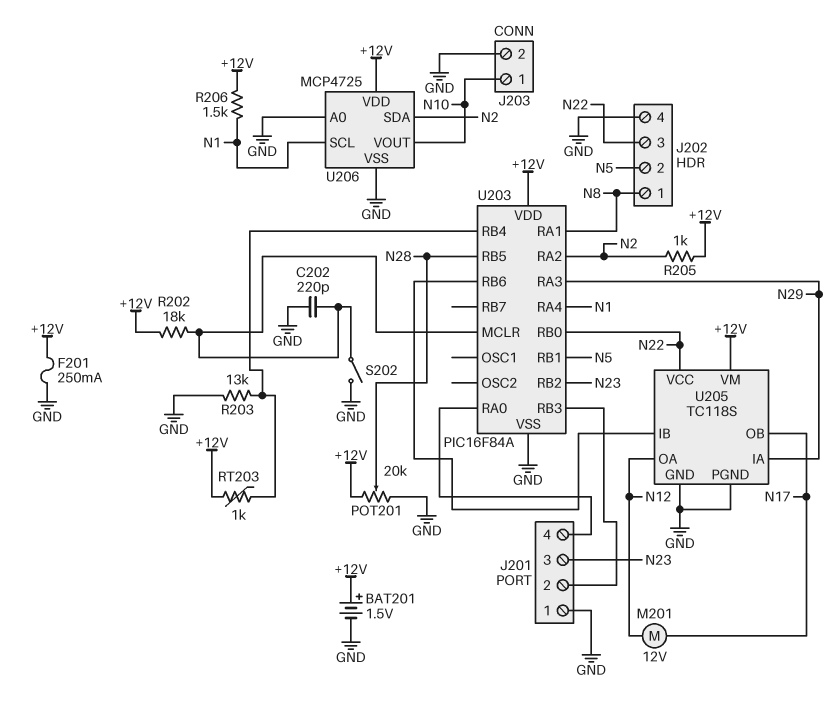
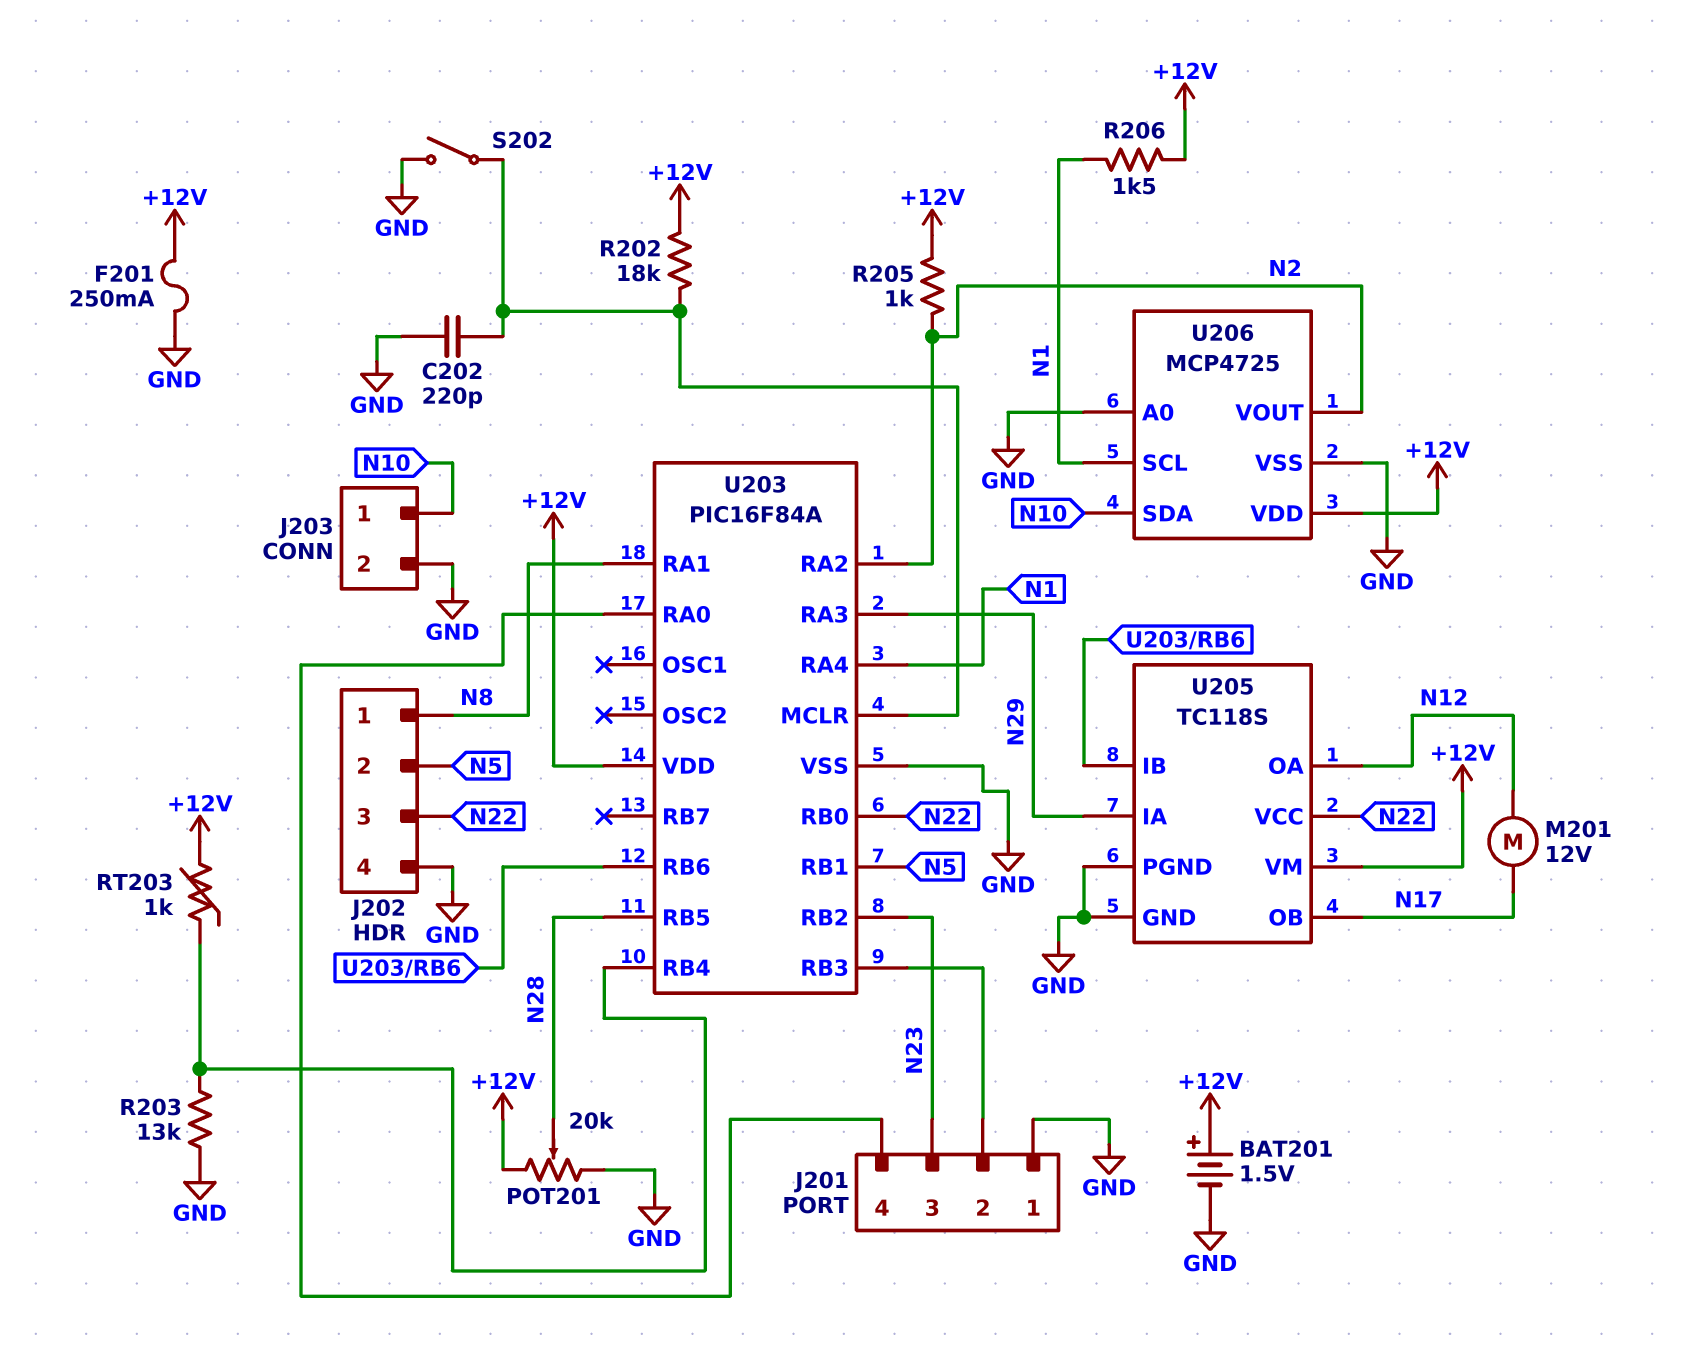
U206 pin SDA: N2 -> N10
U206 pin VOUT: N10 -> N2

